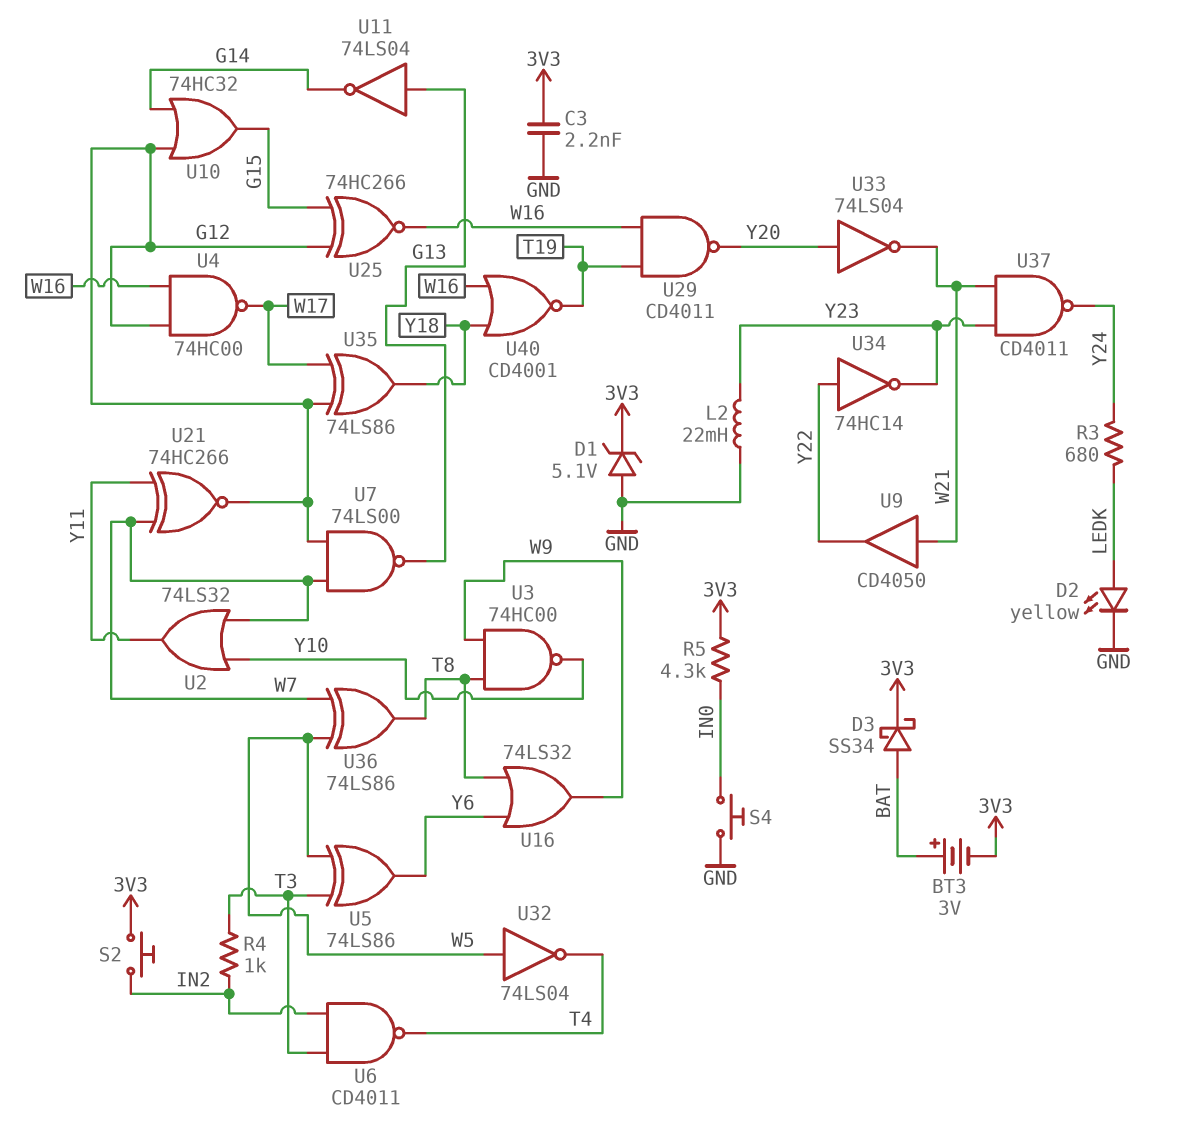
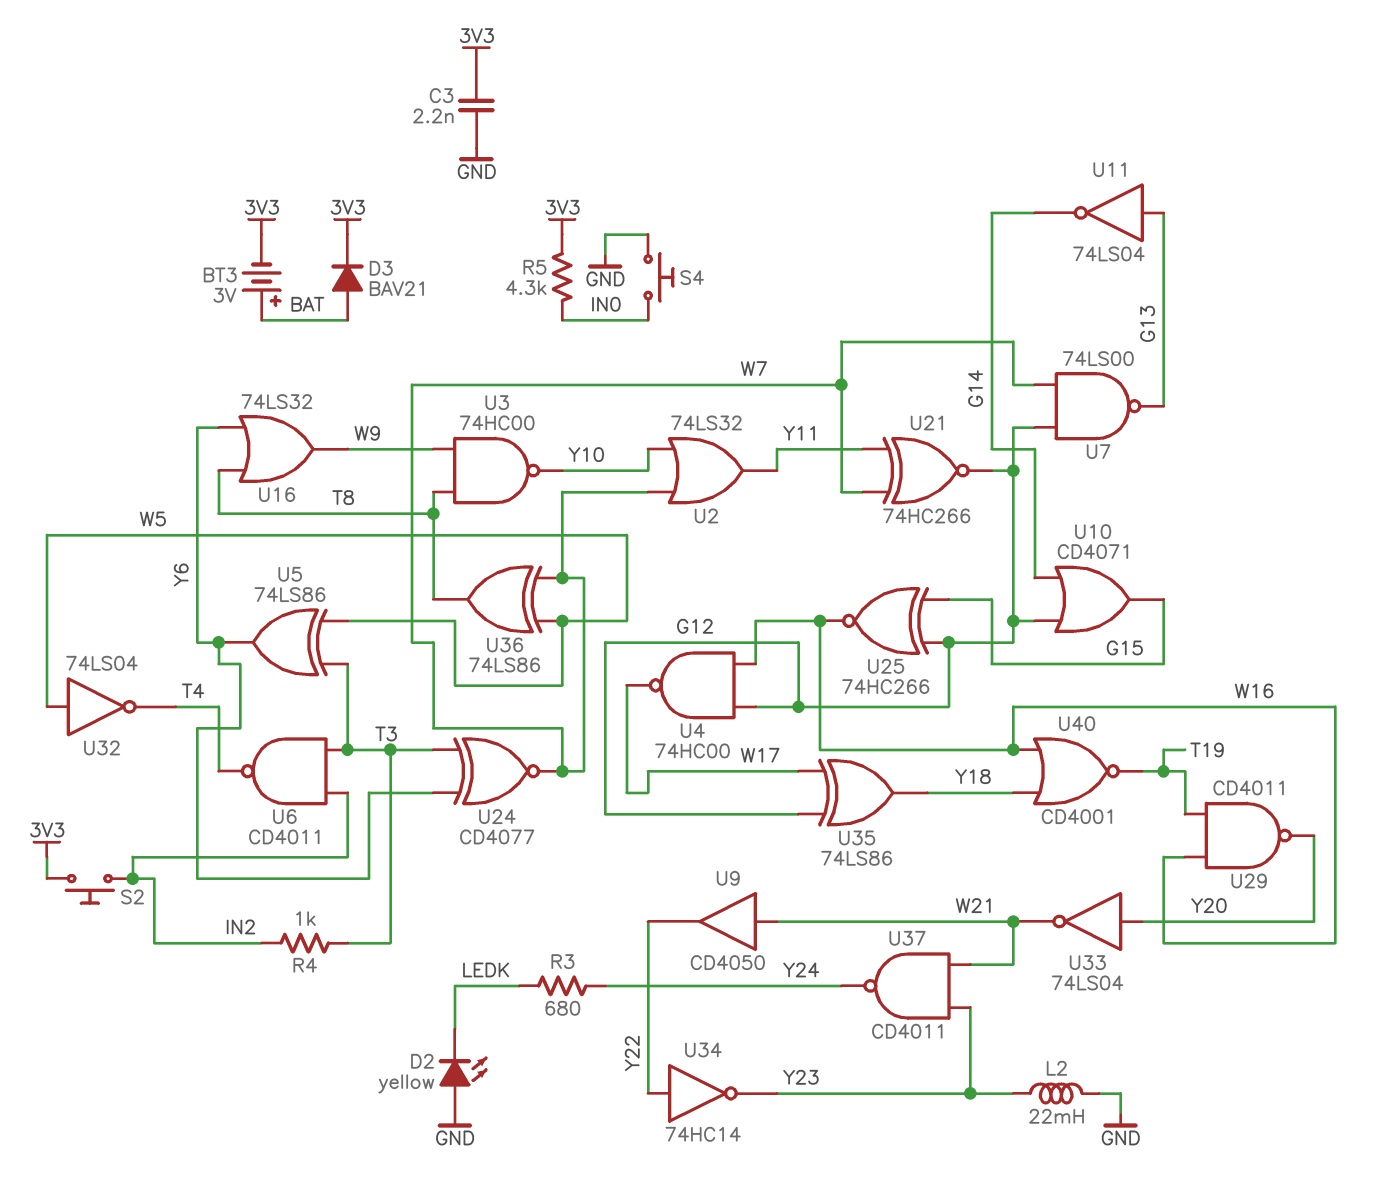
D1: zener 5.1V (A GND, K 3V3) -> none
D2: LED yellow (A LEDK, K GND) -> LED yellow (A GND, K LEDK)
D3: schottky SS34 (A BAT, K 3V3) -> diode BAV21 (A BAT, K 3V3)
U10: OR 74HC32 (in G12, in G14, out G15) -> OR CD4071 (in G12, in G14, out G15)
U24: none -> XNOR CD4077 (in T3, in Y6, out W7)

